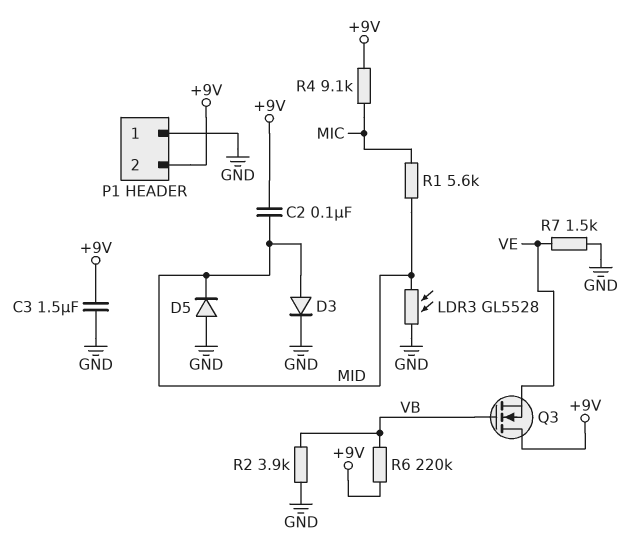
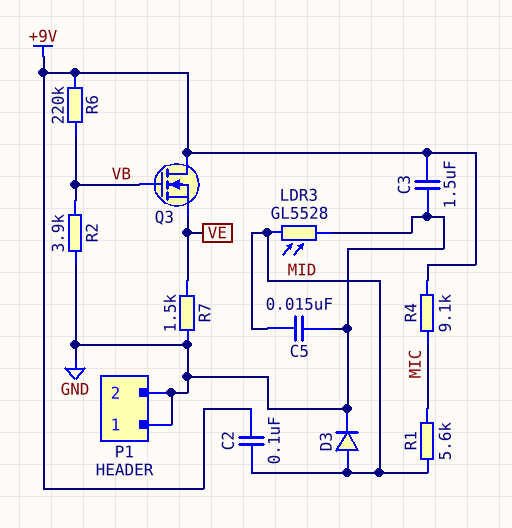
C5: none -> 15nF (GND, MID)
D5: diode (A GND, K MID) -> none
P1 pin 2: +9V -> GND

